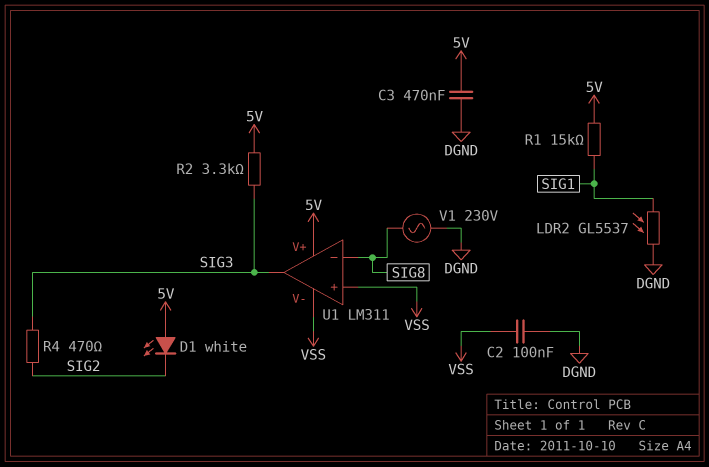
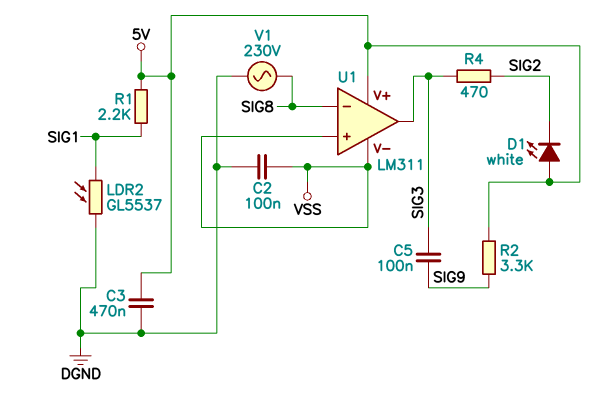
C5: none -> 100nF (SIG3, SIG9)
R1: 15k (5V, SIG1) -> 2.2k (5V, SIG1)
R2: 3.3k (5V, SIG3) -> 3.3k (5V, SIG9)

